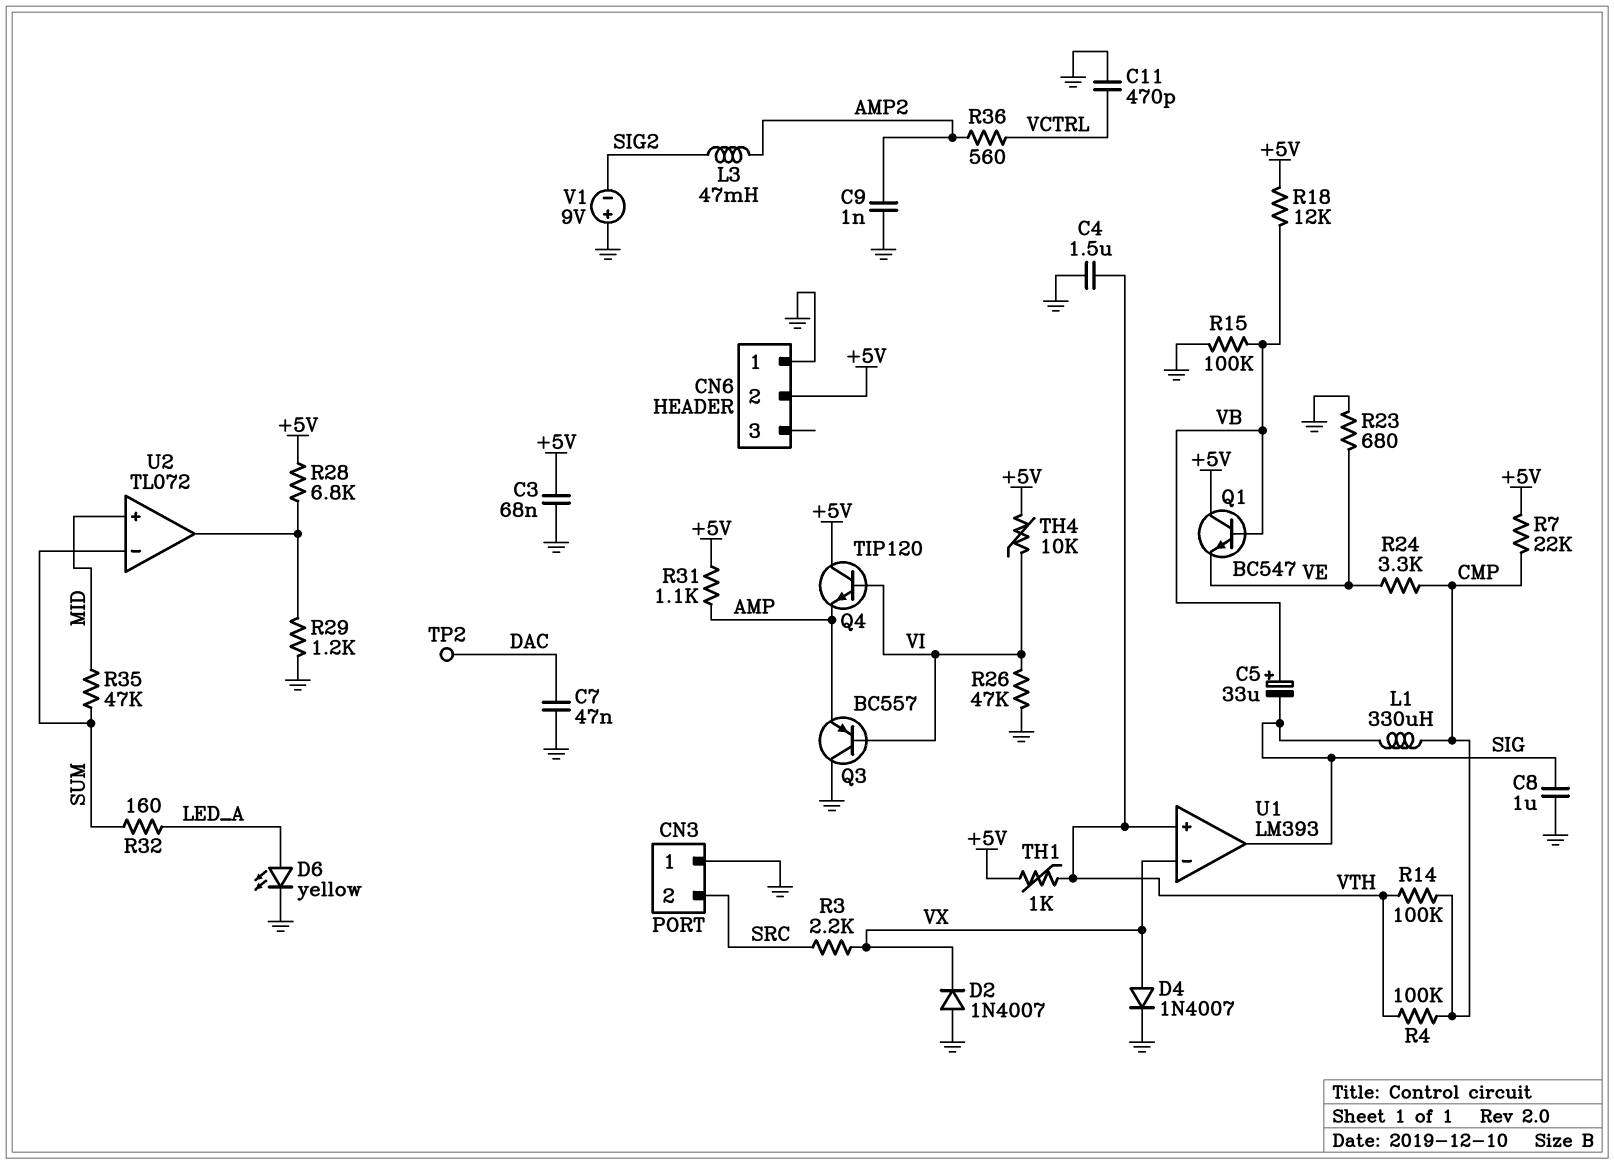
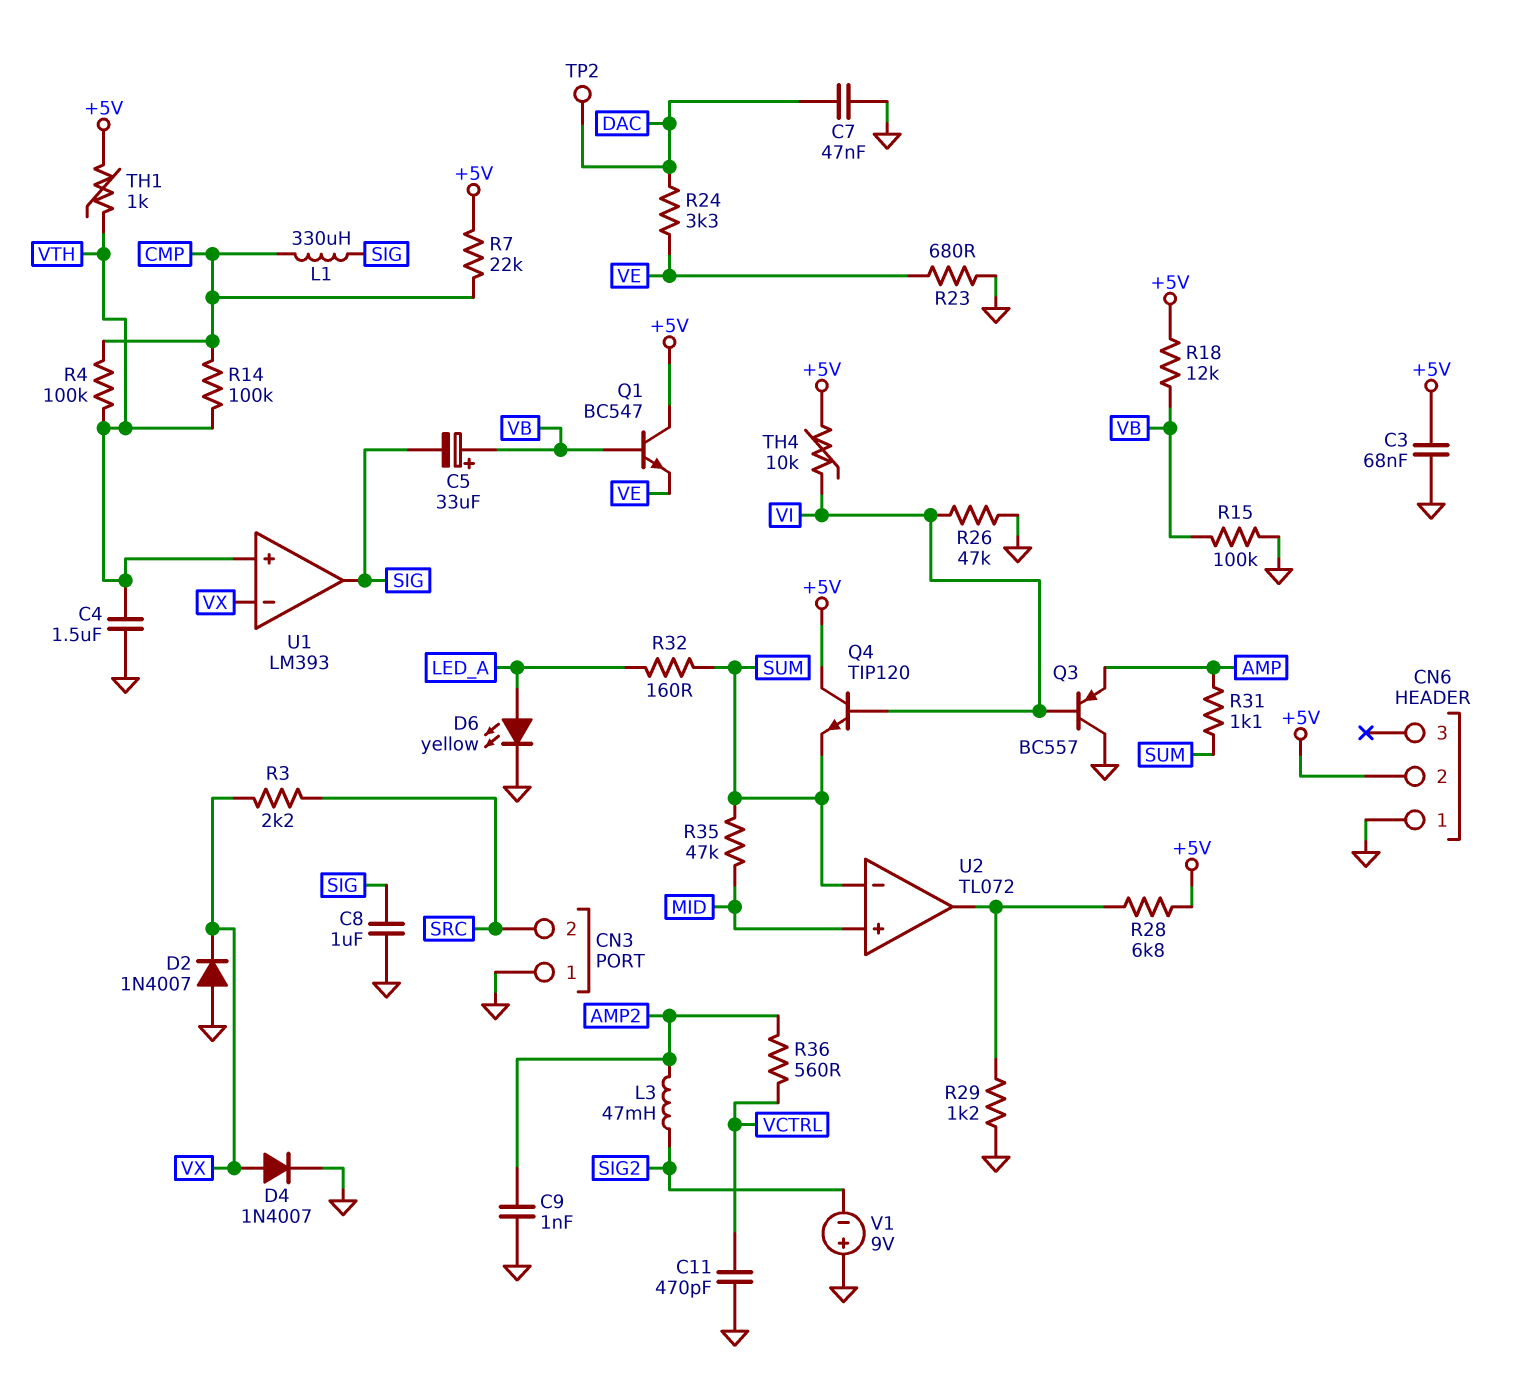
Q4: NPN TIP120 (B VI, C +5V, E AMP) -> NPN TIP120 (B VI, C +5V, E SUM)
R24: 3.3k (CMP, VE) -> 3.3k (DAC, VE)
R31: 1.1k (+5V, AMP) -> 1.1k (AMP, SUM)

